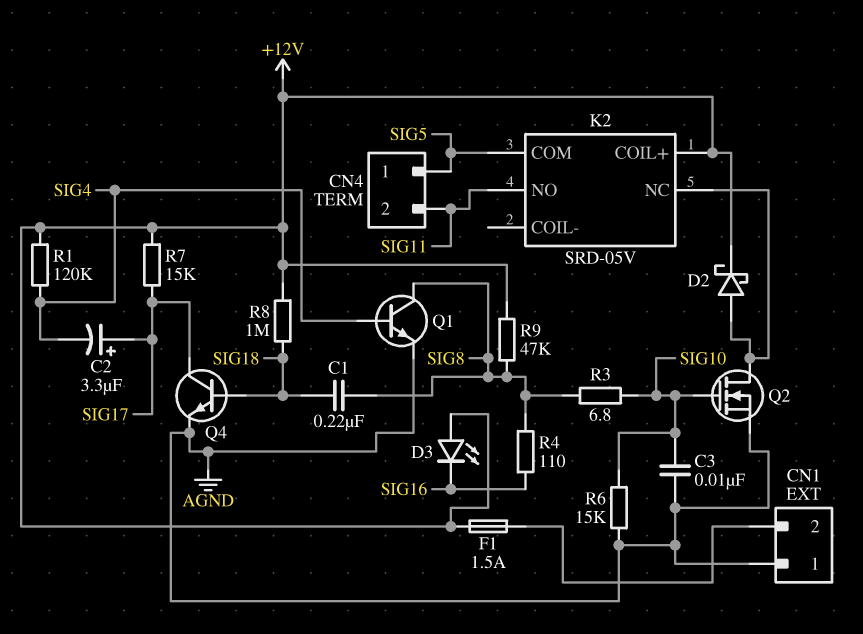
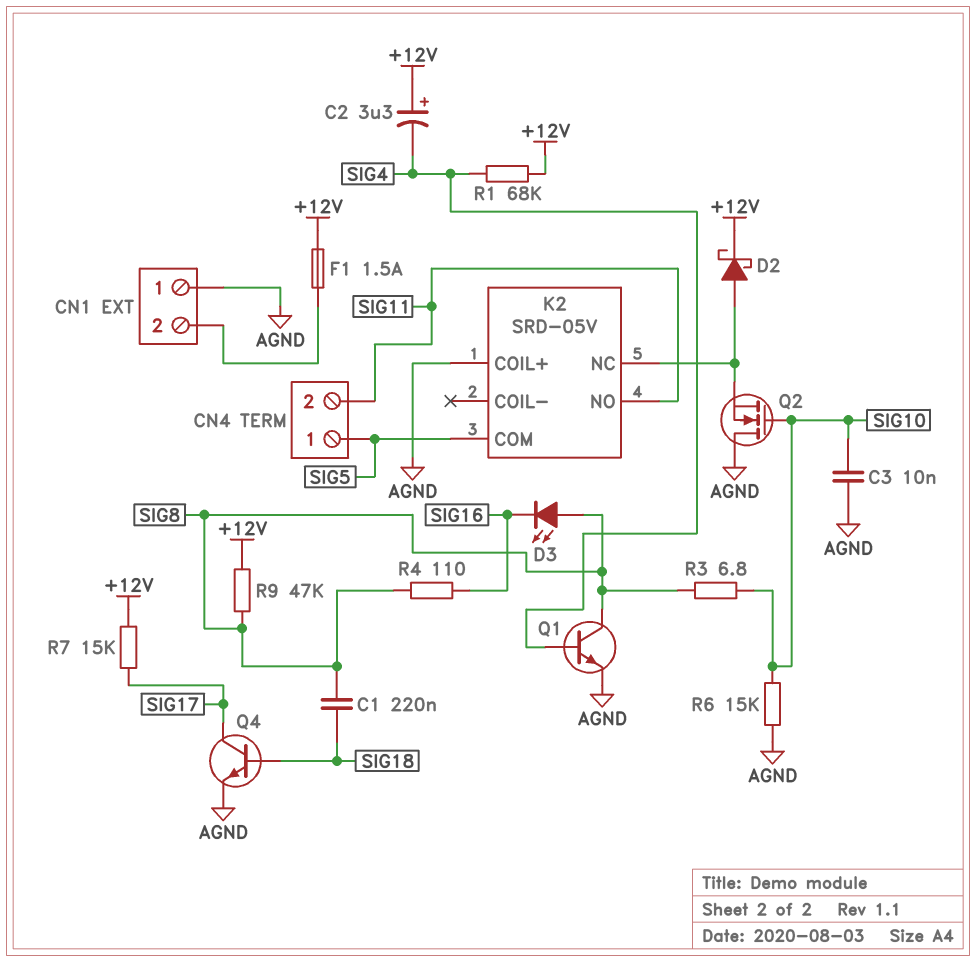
C2: 3.3uF (plus SIG17, minus SIG4) -> 3.3uF (plus +12V, minus SIG4)
D3: LED (A +12V, K SIG16) -> LED (A SIG8, K SIG16)
K2 pin COIL+: +12V -> AGND
Q2: NMOS (G SIG10, D K2/NC, S AGND) -> NMOS (G SIG10, D AGND, S K2/NC)
R1: 120k (+12V, SIG4) -> 68k (+12V, SIG4)
R8: 1M (+12V, SIG18) -> none

